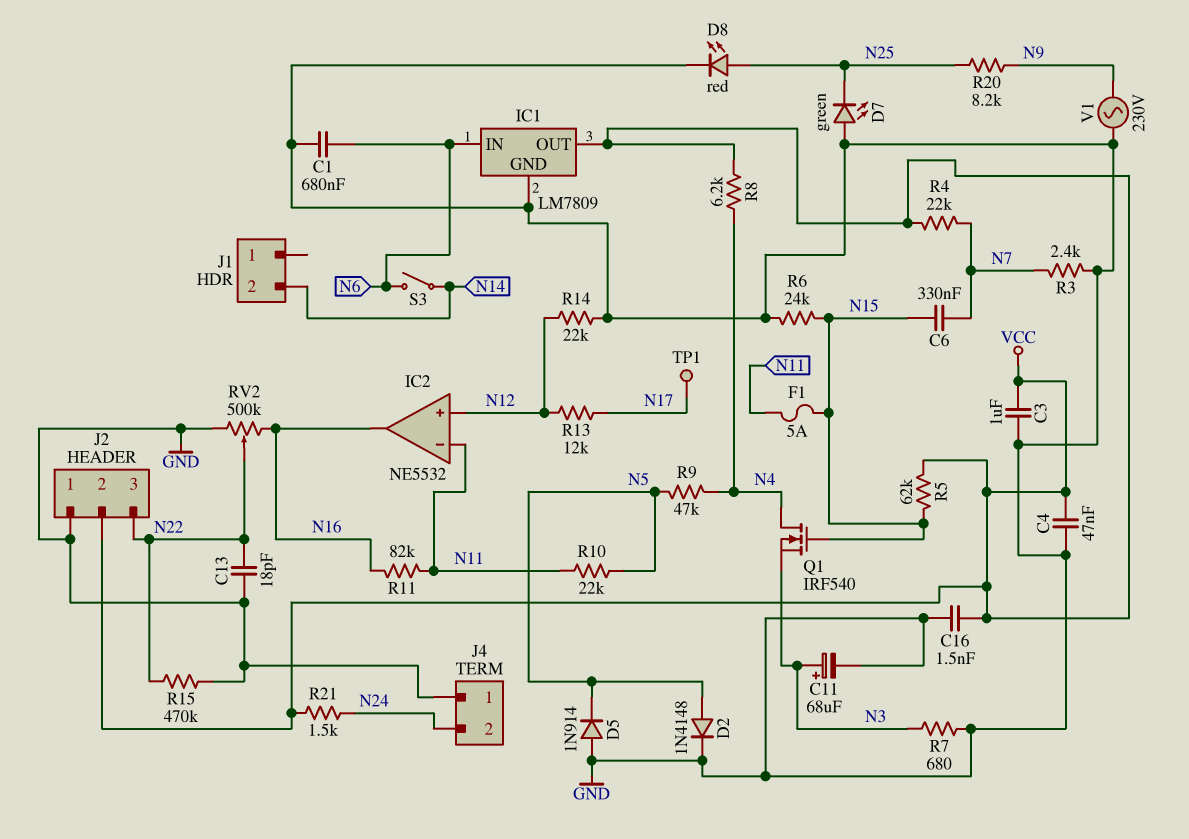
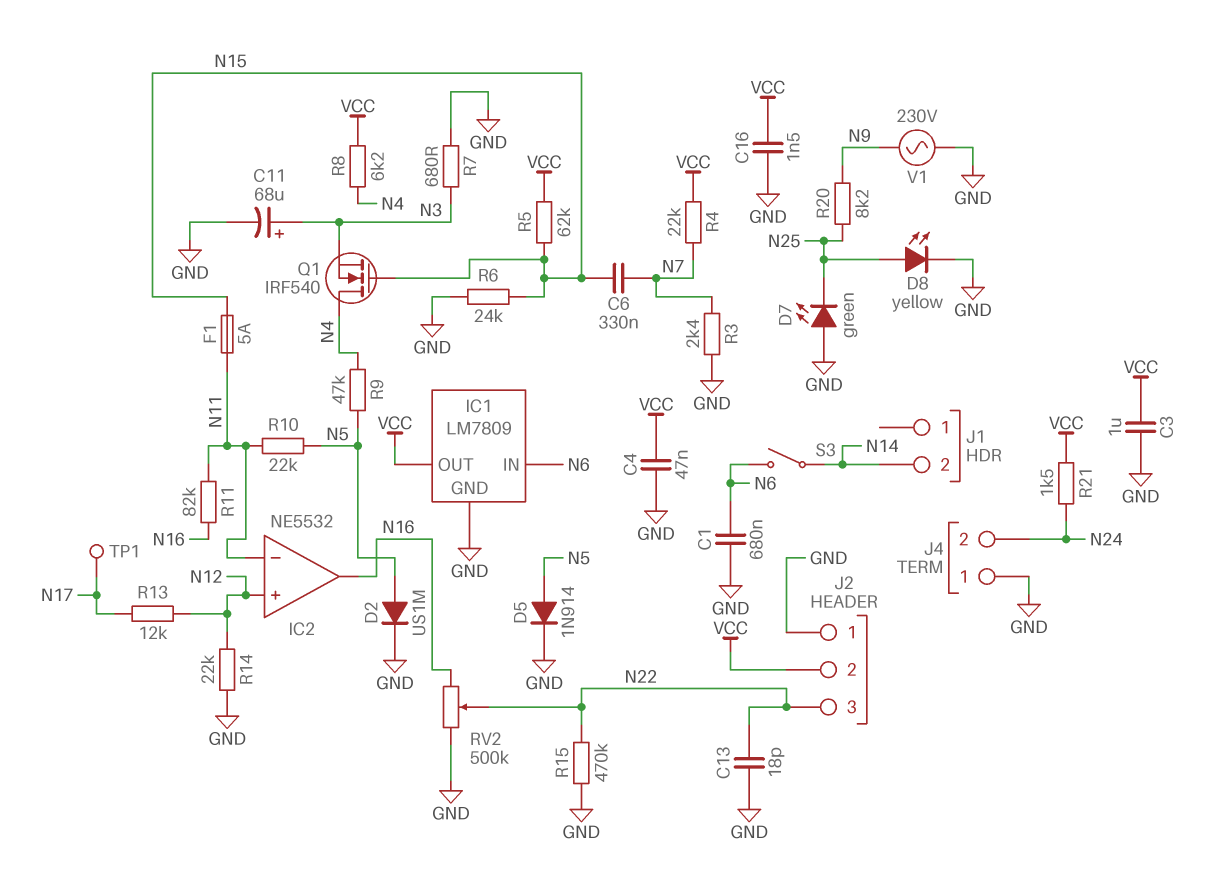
D2: diode 1N4148 (A N5, K GND) -> diode US1M (A N5, K GND)
D5: diode 1N914 (A GND, K N5) -> diode 1N914 (A N5, K GND)
D8: LED red (A N25, K GND) -> LED yellow (A N25, K GND)

